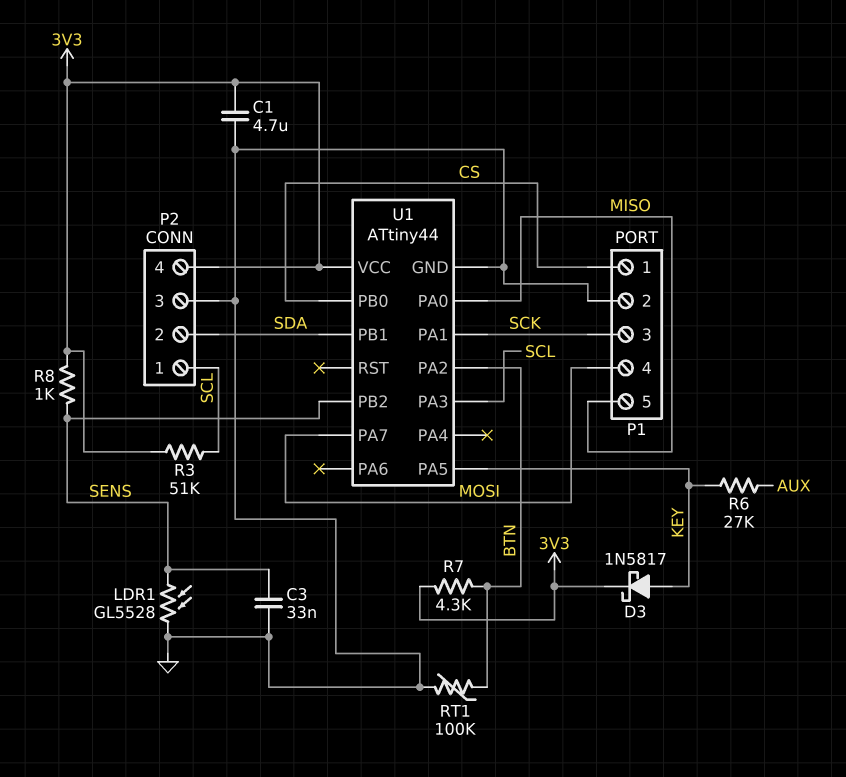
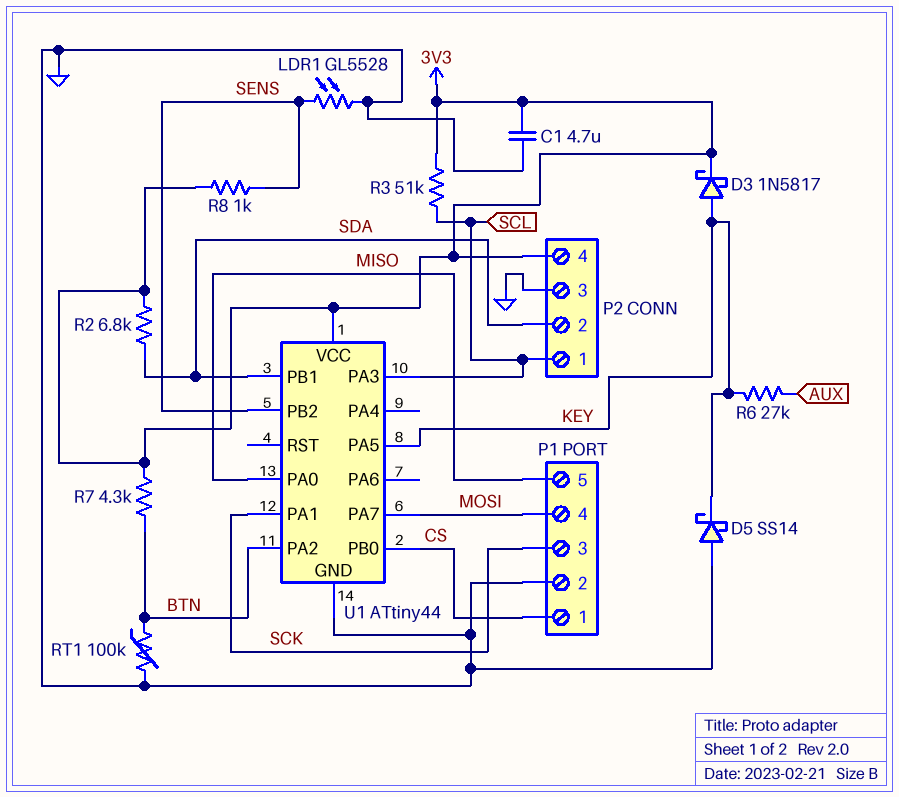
C3: 33nF (GND, SENS) -> none
D5: none -> schottky SS14 (A GND, K KEY)
R2: none -> 6.8k (3V3, SDA)

